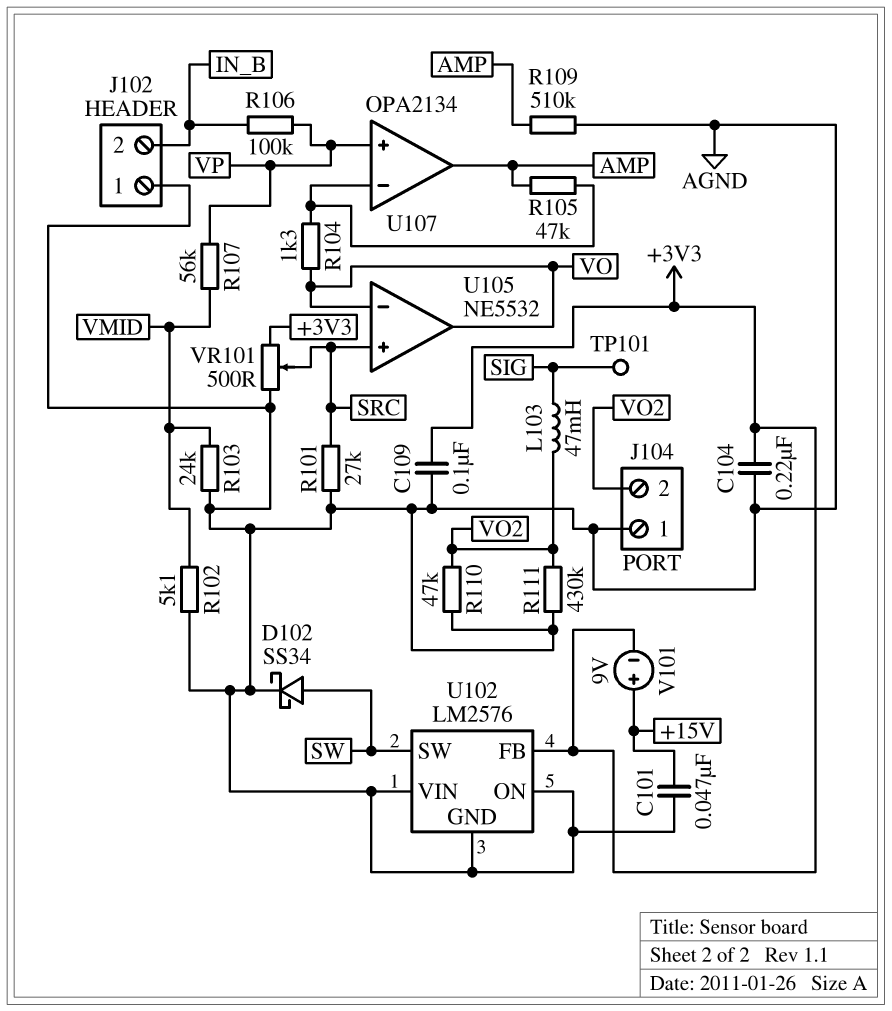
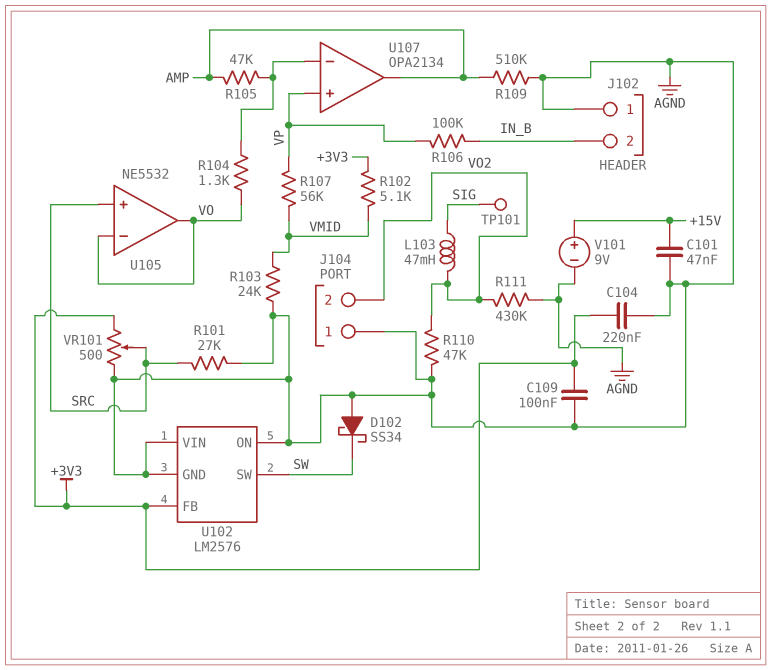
D102: schottky SS34 (A SW, K AGND) -> schottky SS34 (A AGND, K SW)
R102: 5.1k (AGND, VMID) -> 5.1k (+3V3, VMID)
V101: 9V (plus +15V, minus +3V3) -> 9V (plus +15V, minus AGND)

